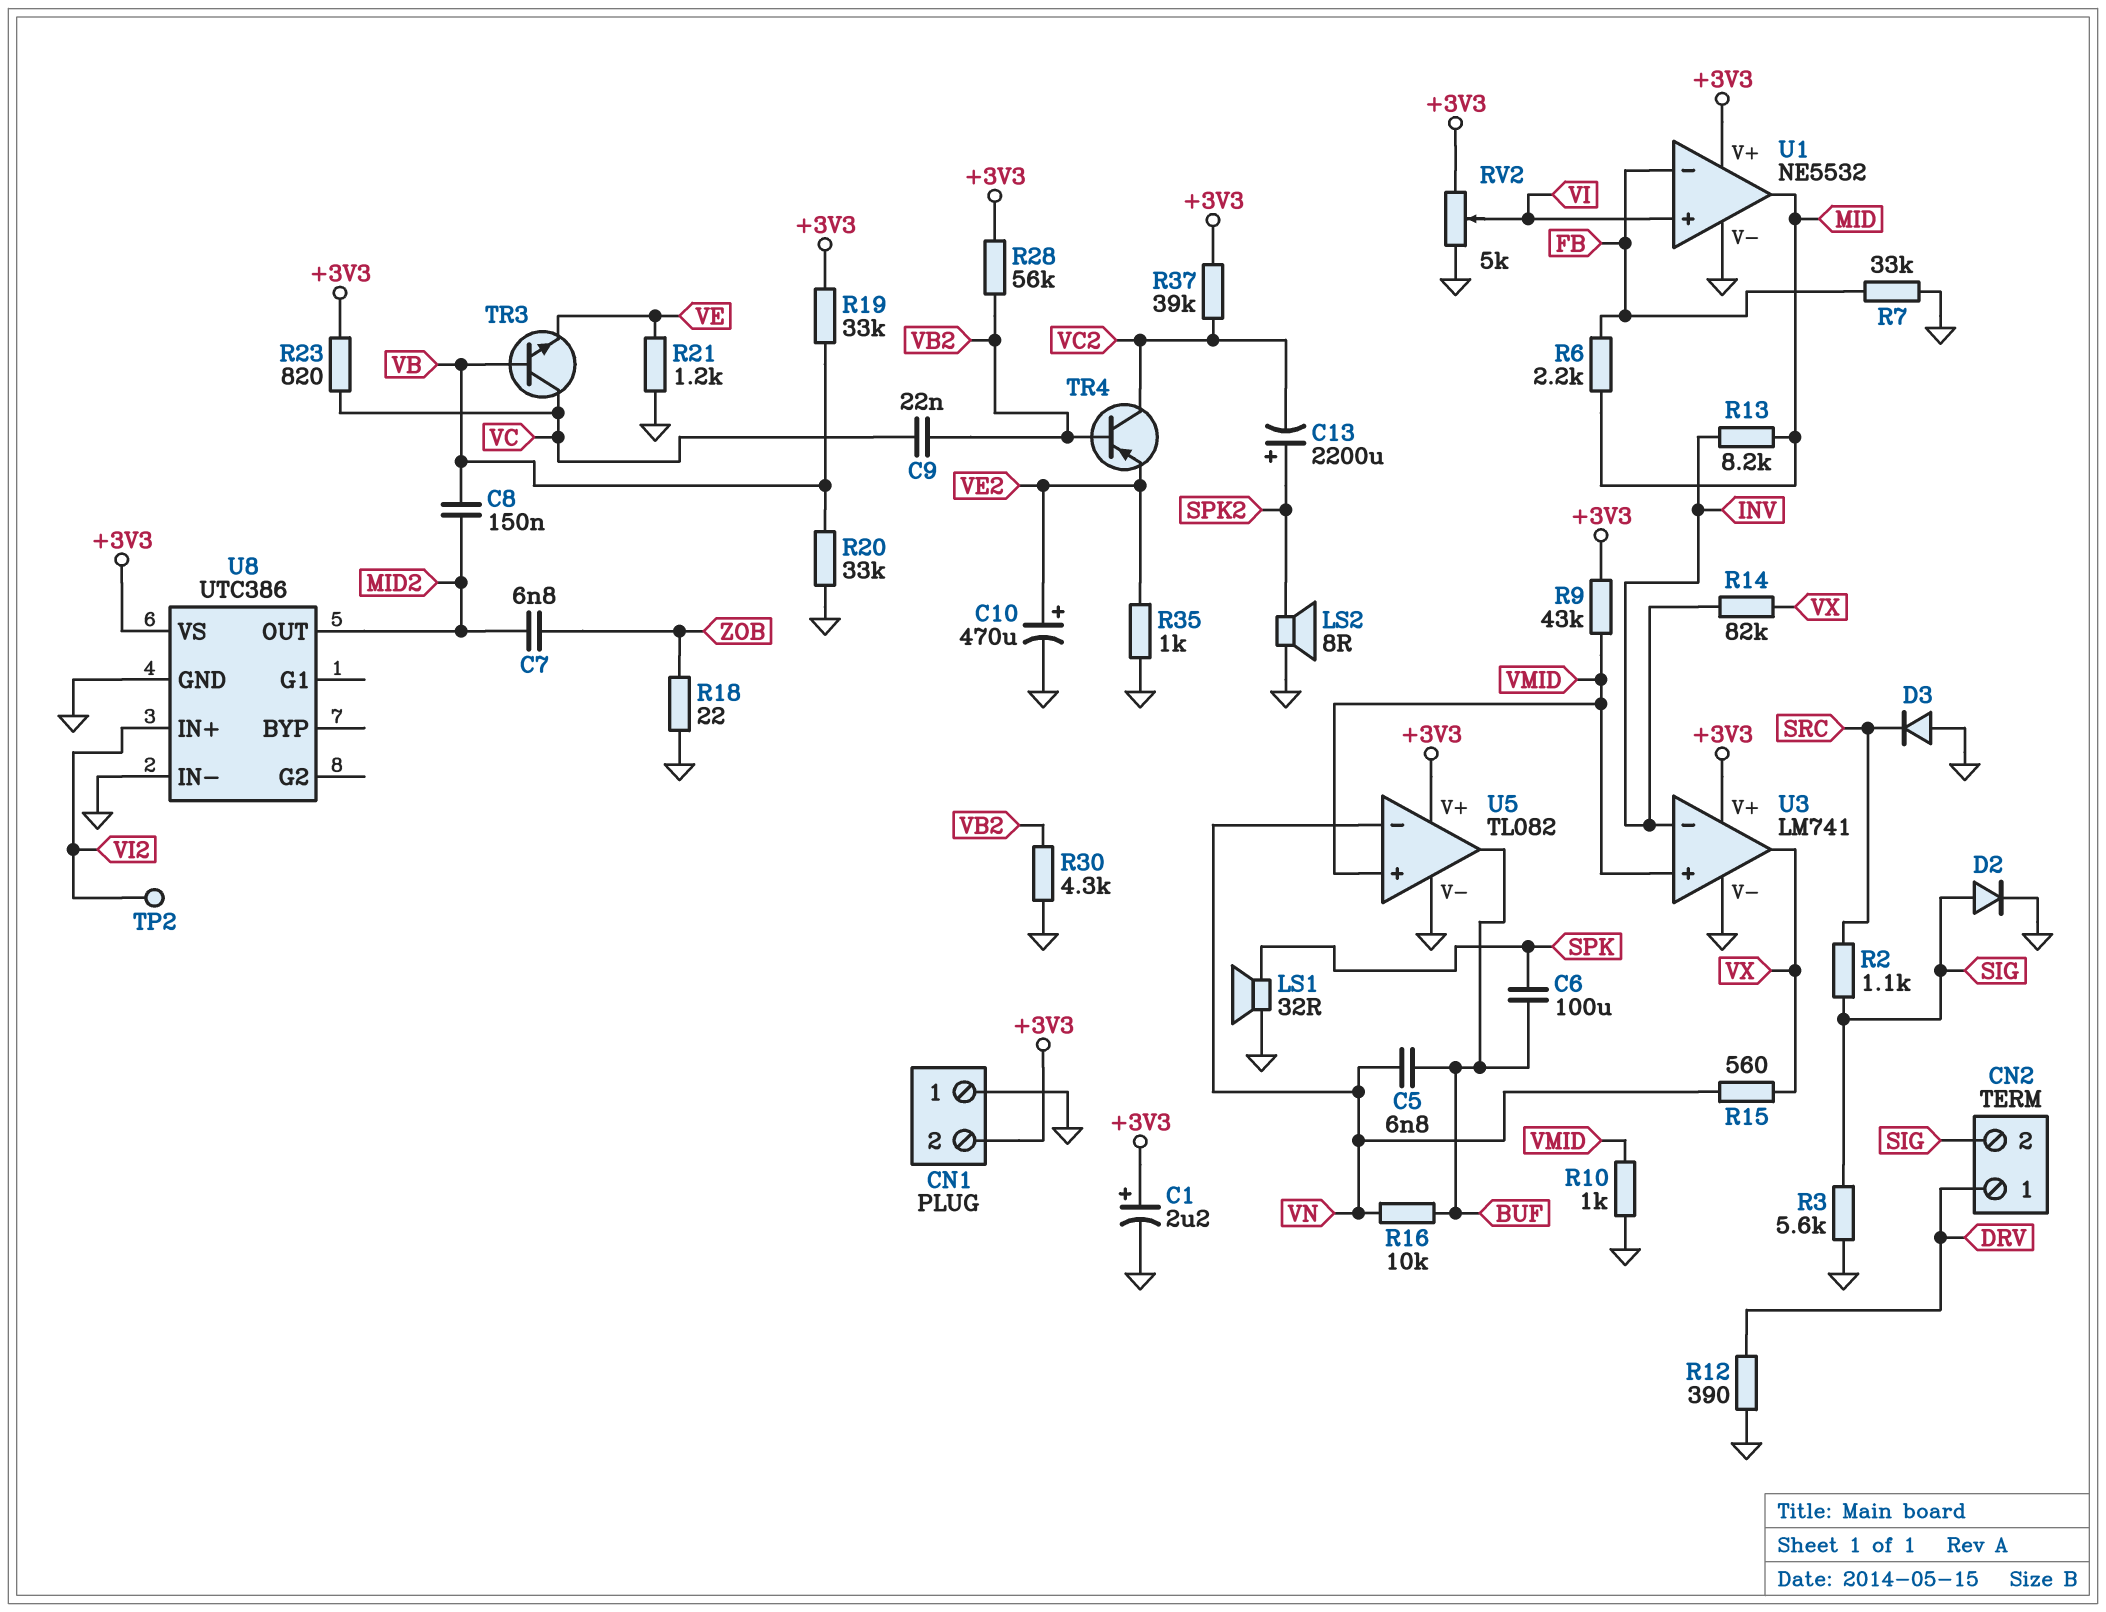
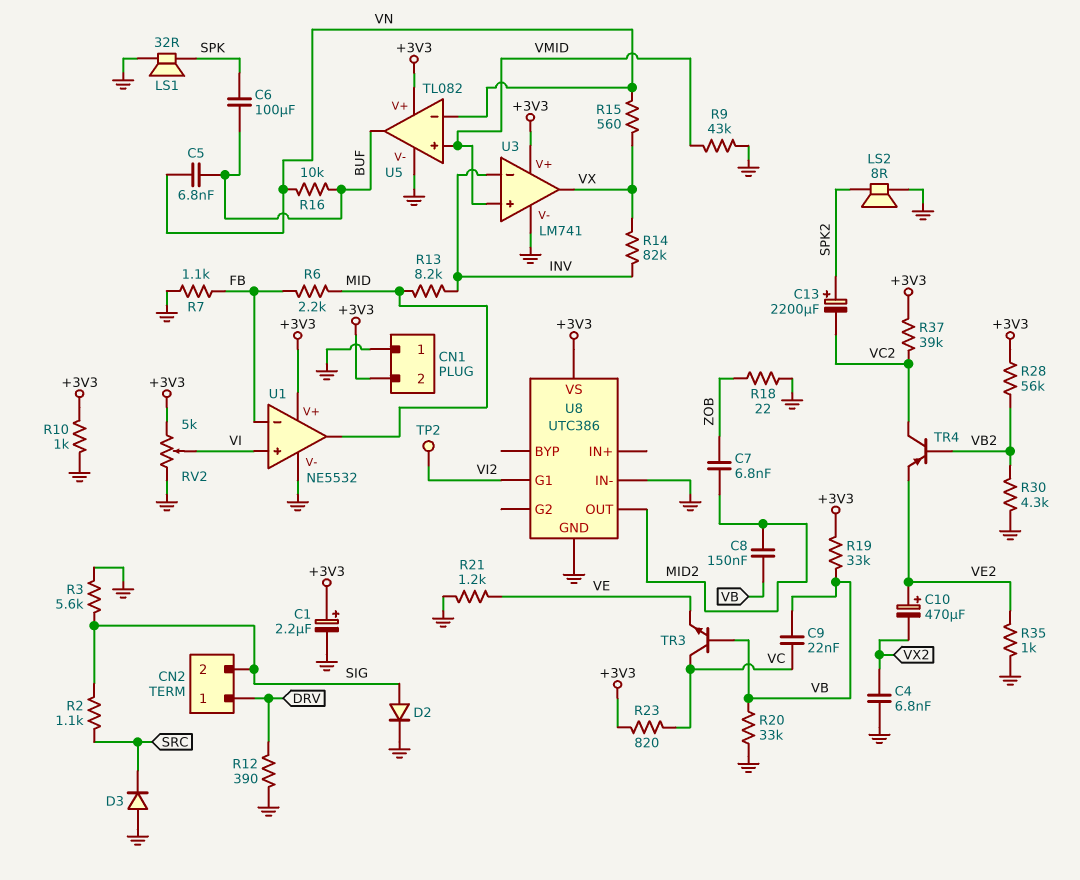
C4: none -> 6.8nF (GND, VX2)
C9: 22nF (VB2, VC) -> 22nF (VB, VC)
C10: 470uF (plus VE2, minus GND) -> 470uF (plus VE2, minus VX2)
R7: 33k (FB, GND) -> 1.1k (FB, GND)
R9: 43k (+3V3, VMID) -> 43k (GND, VMID)
R10: 1k (GND, VMID) -> 1k (+3V3, GND)
U8 pin G1: none -> VI2
U8 pin IN+: VI2 -> none

